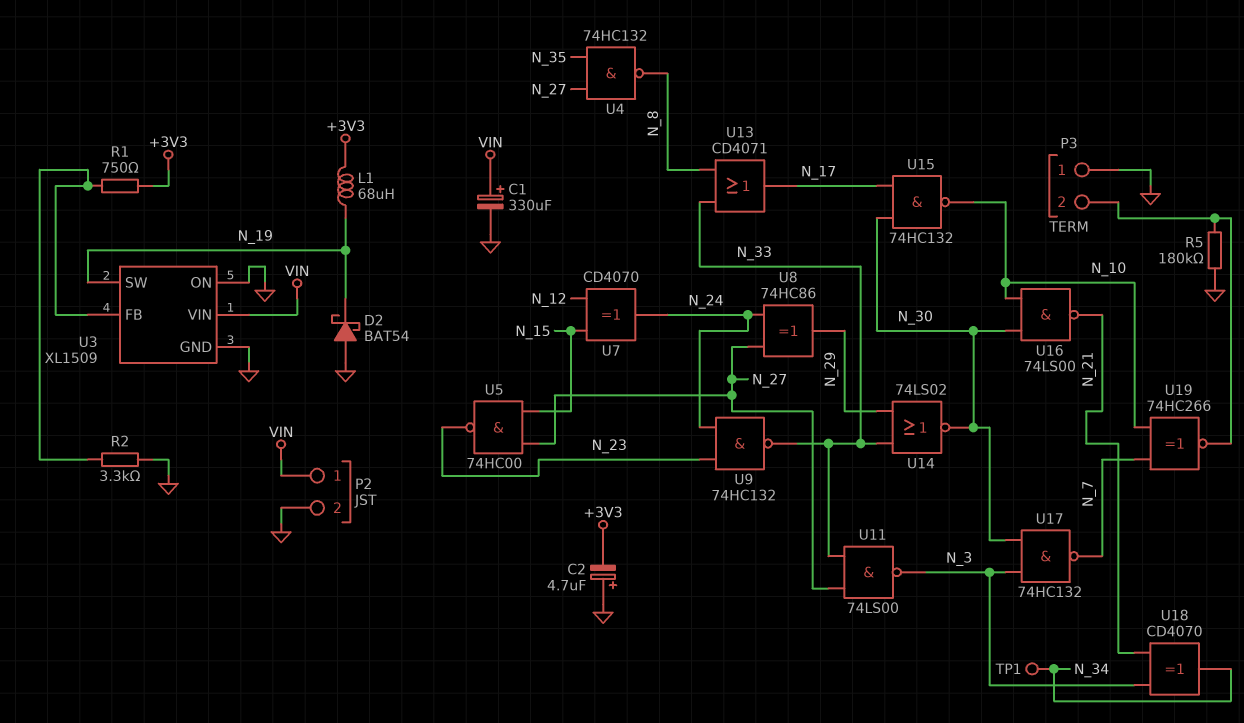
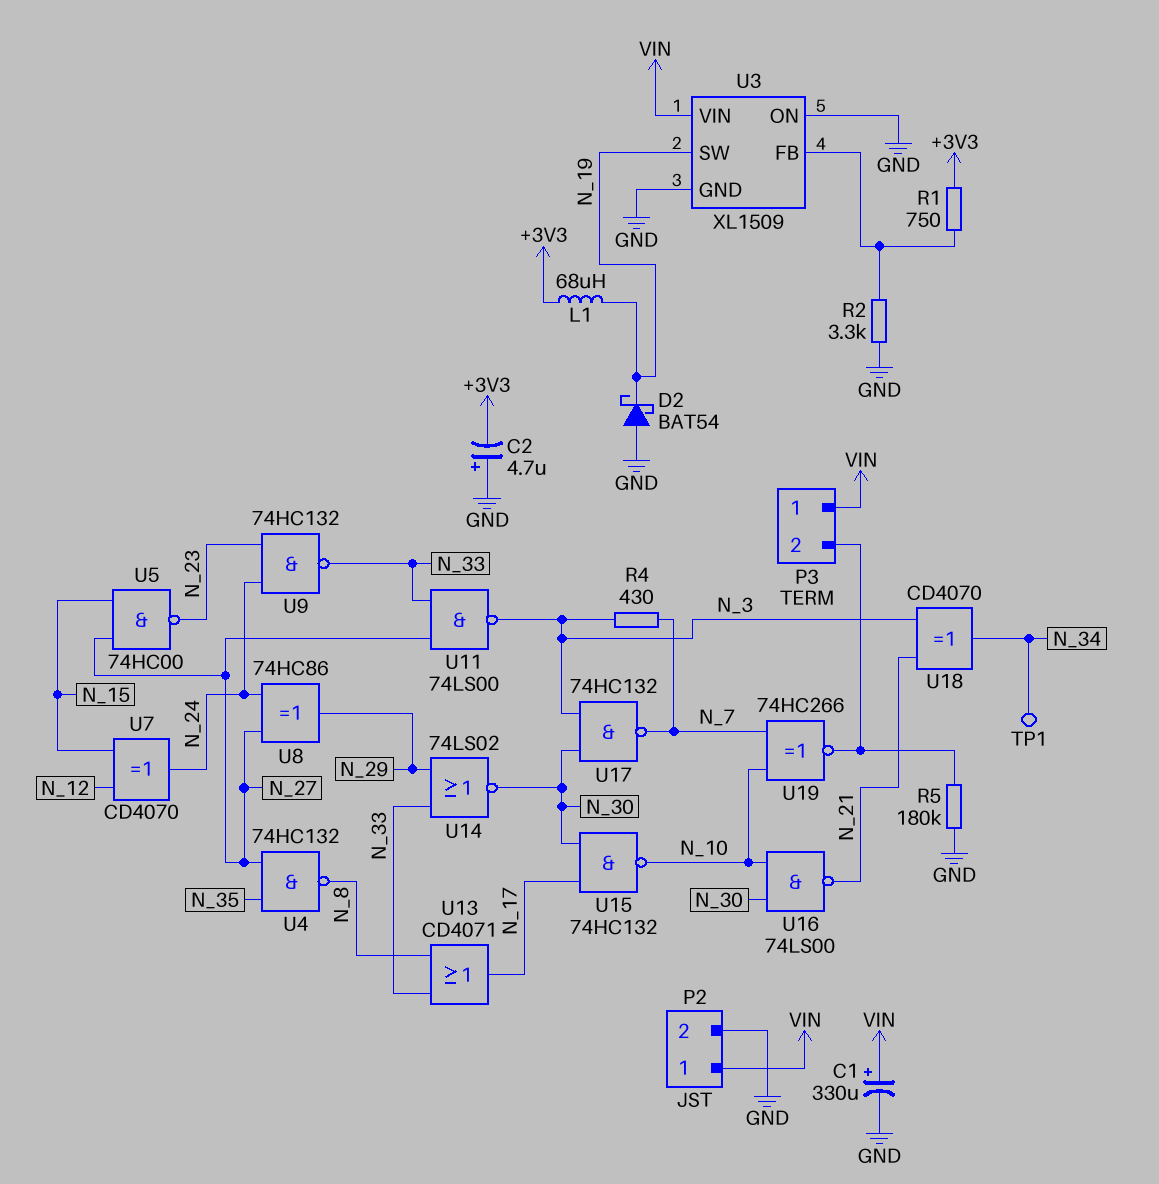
P3 pin 1: GND -> VIN
R4: none -> 430 (N_3, N_7)

